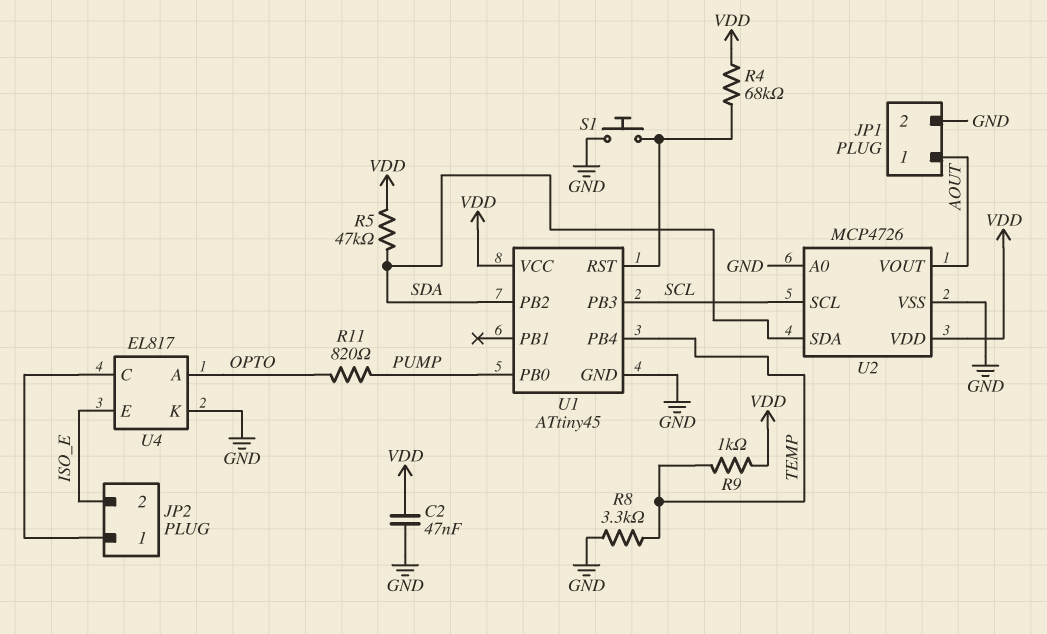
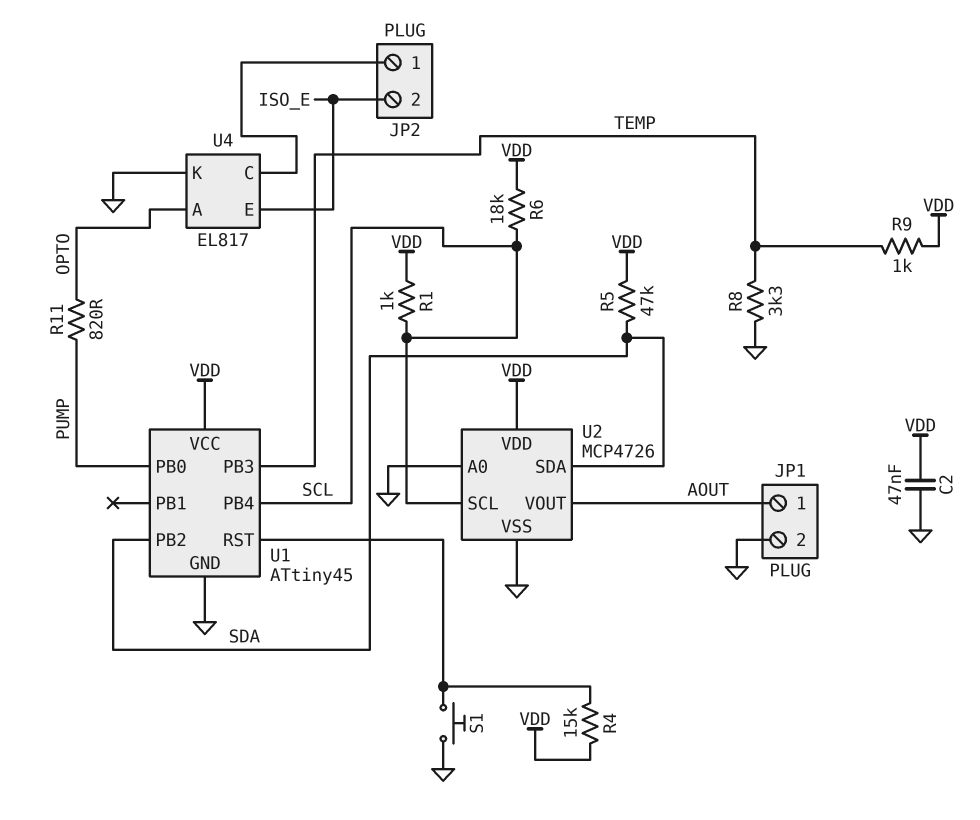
R1: none -> 1k (SCL, VDD)
R4: 68k (U1/RST, VDD) -> 15k (U1/RST, VDD)
R6: none -> 18k (SCL, VDD)
U1 pin PB3: SCL -> TEMP
U1 pin PB4: TEMP -> SCL

